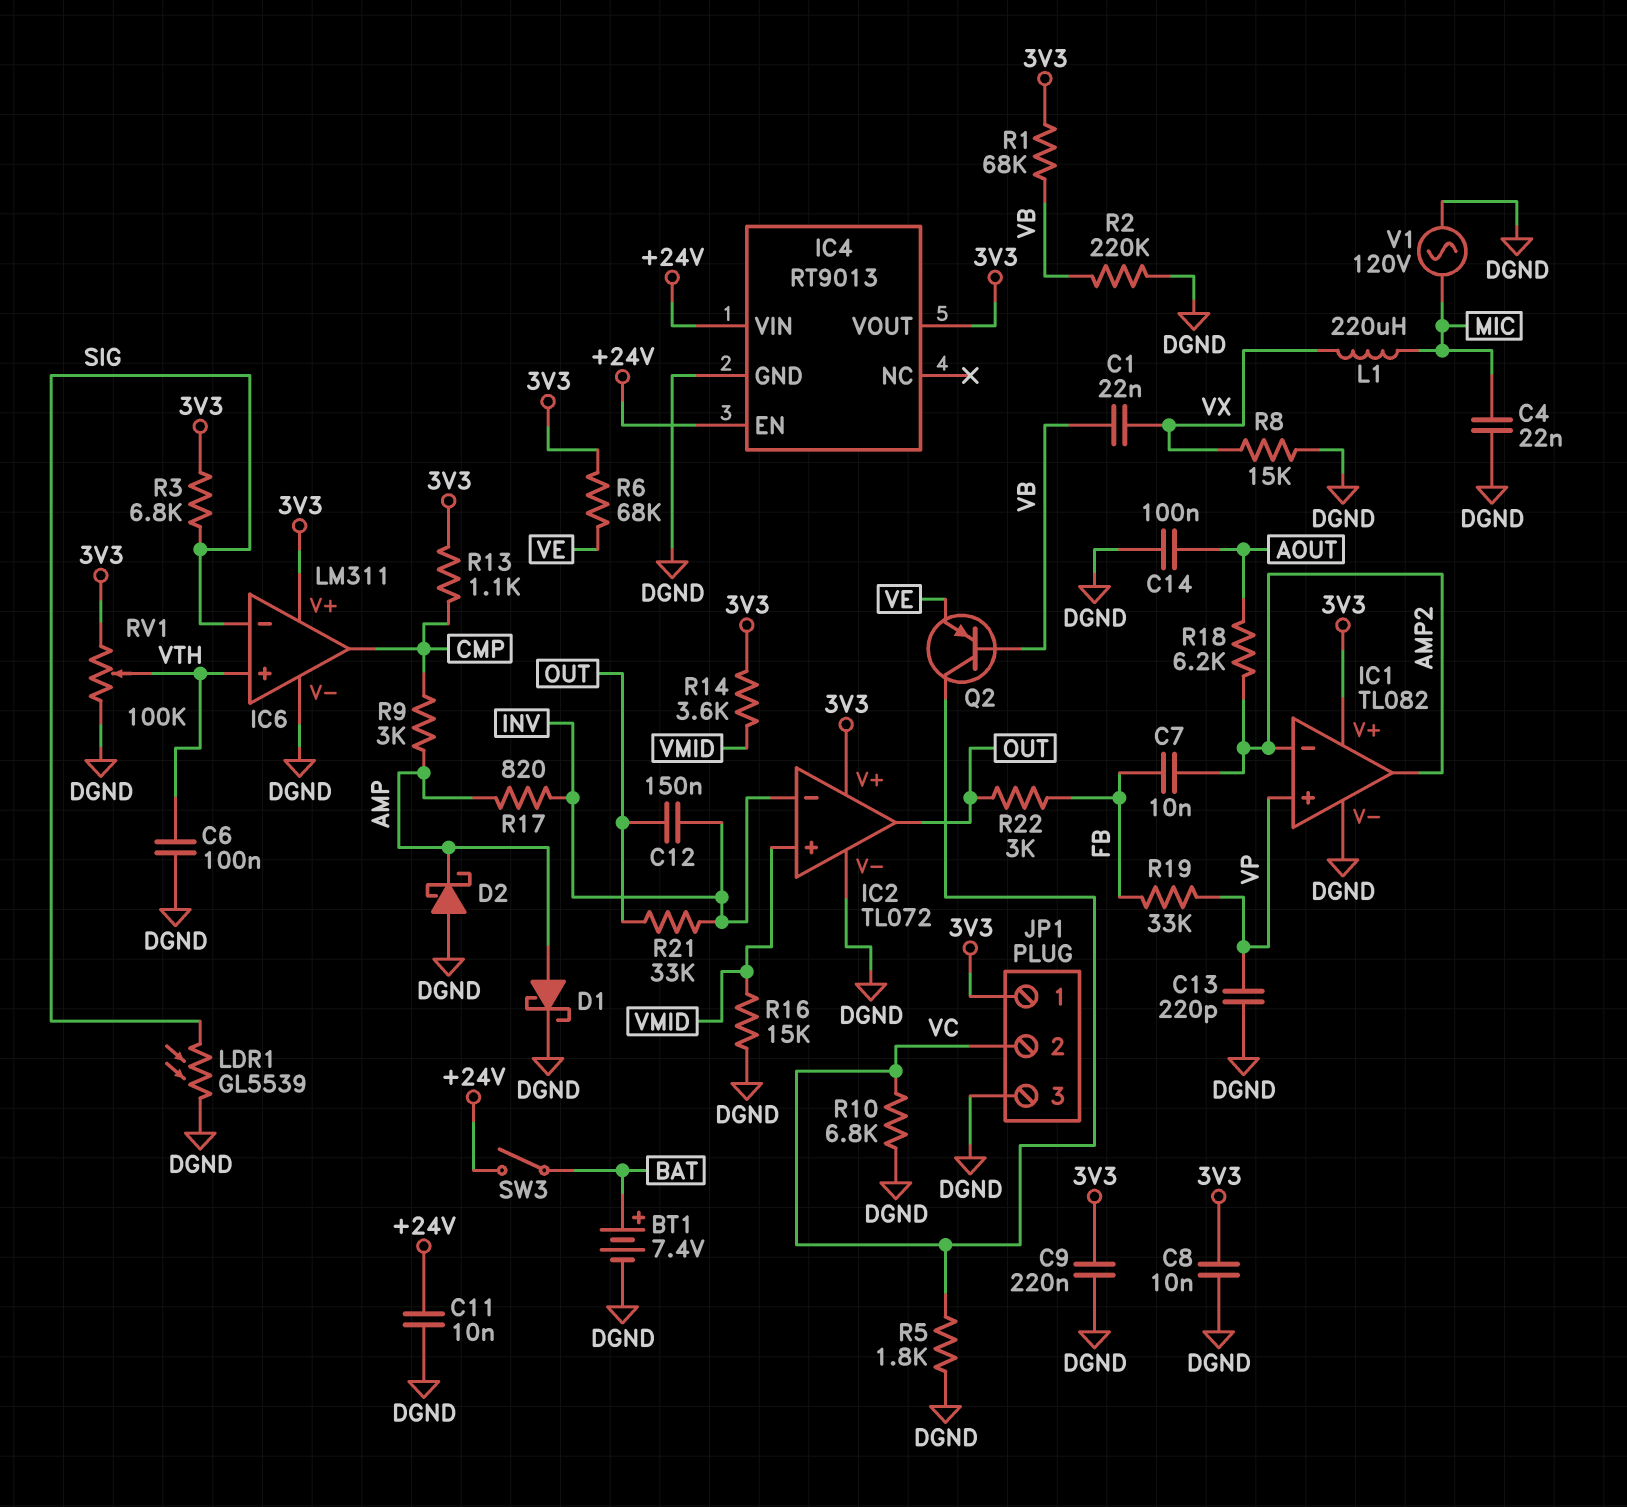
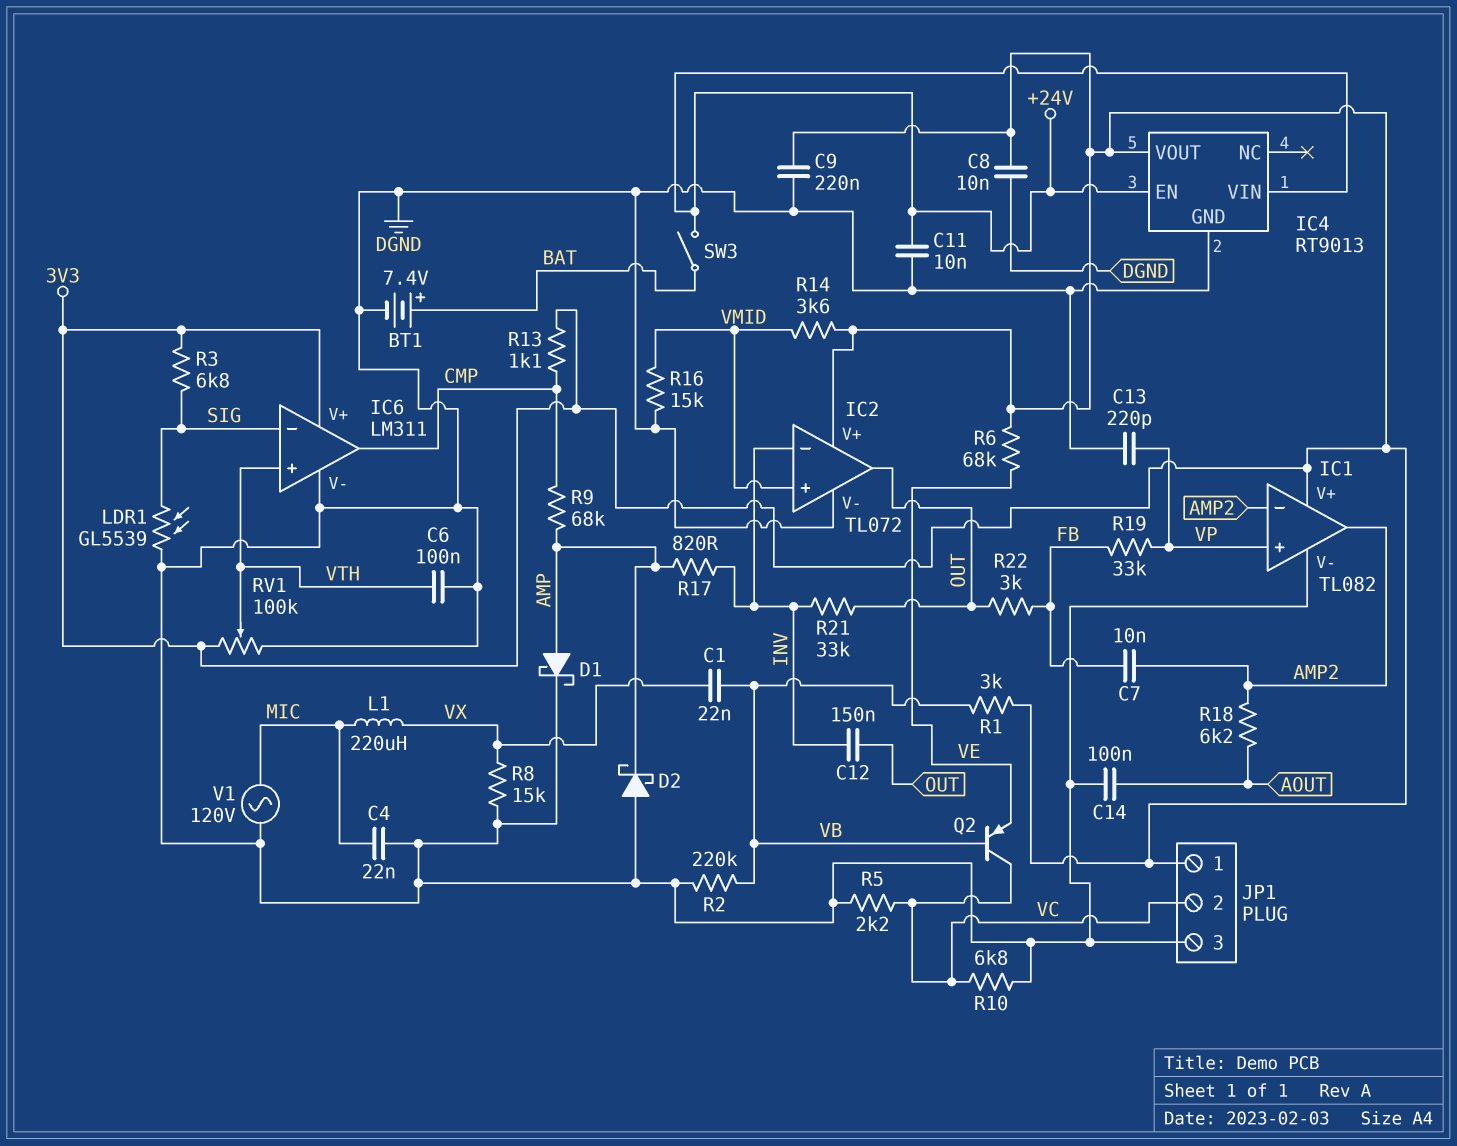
R1: 68k (3V3, VB) -> 3k (3V3, VB)
R5: 1.8k (DGND, VC) -> 2.2k (DGND, VC)
R9: 3k (AMP, CMP) -> 68k (AMP, CMP)

